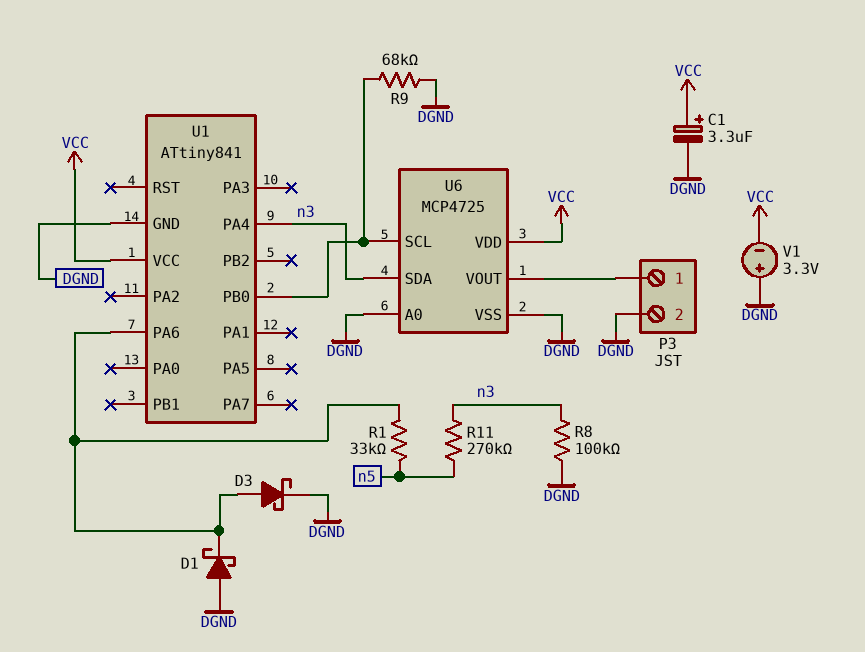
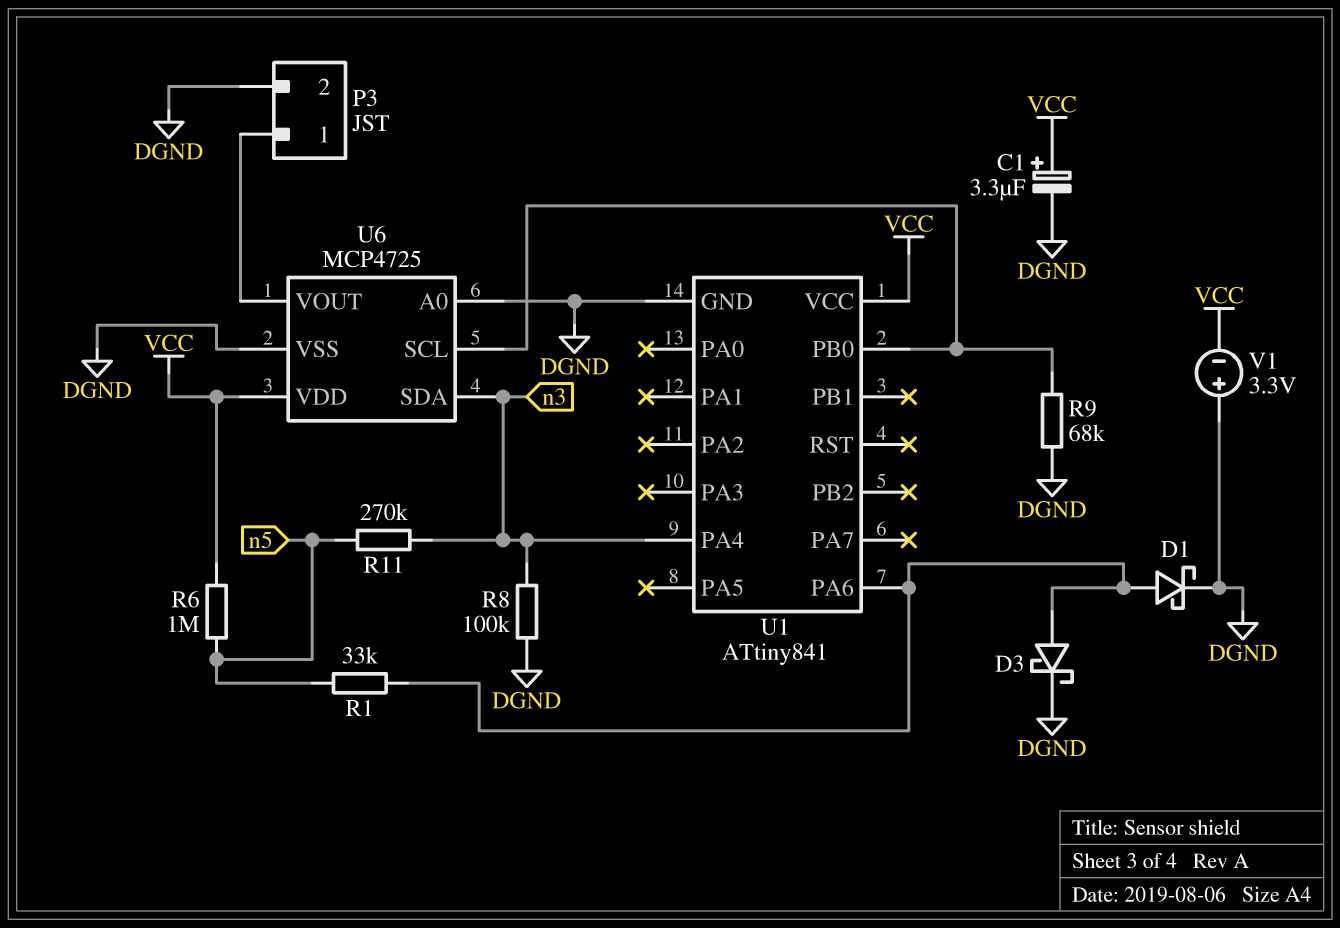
D1: schottky (A DGND, K U1/PA6) -> schottky (A U1/PA6, K DGND)
R6: none -> 1M (VCC, n5)

